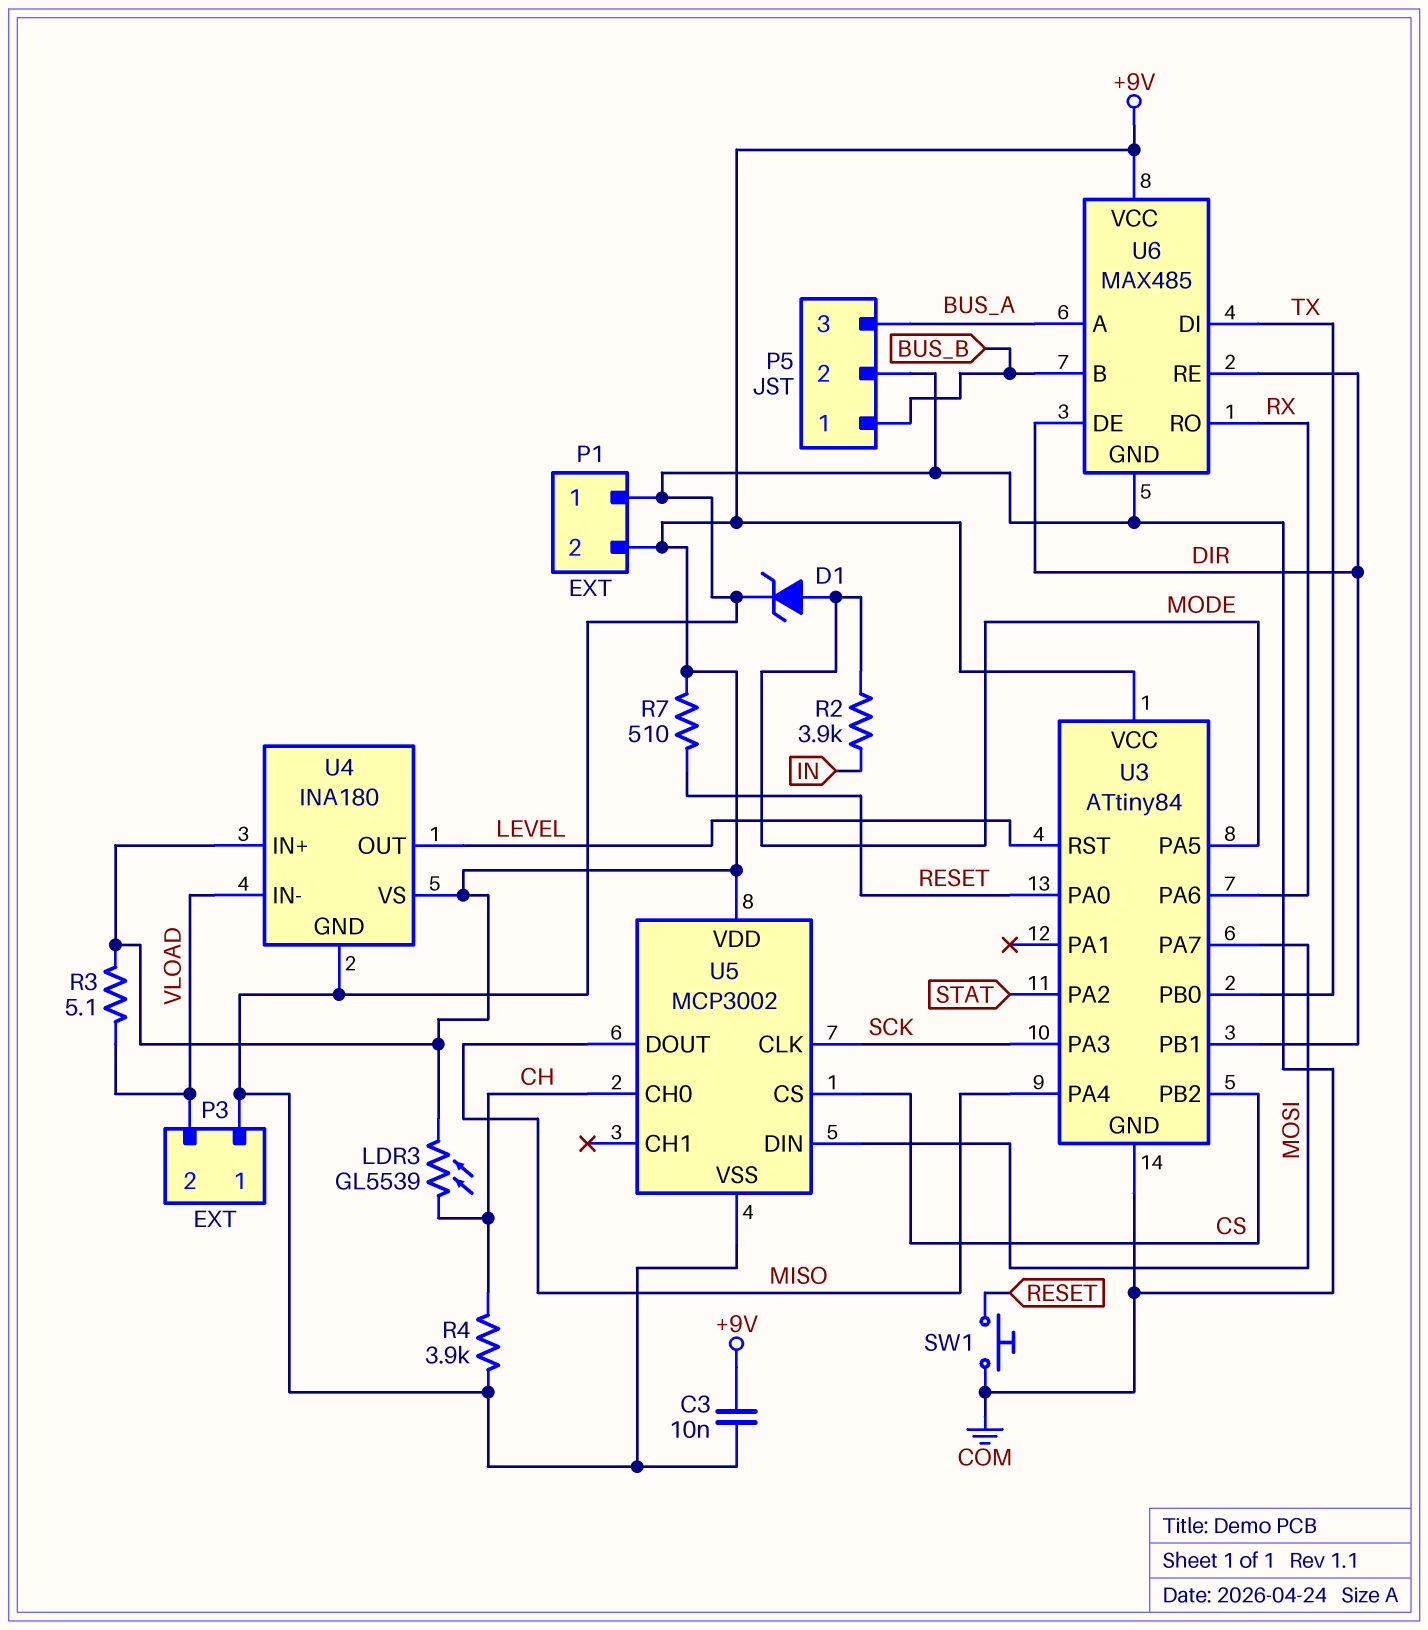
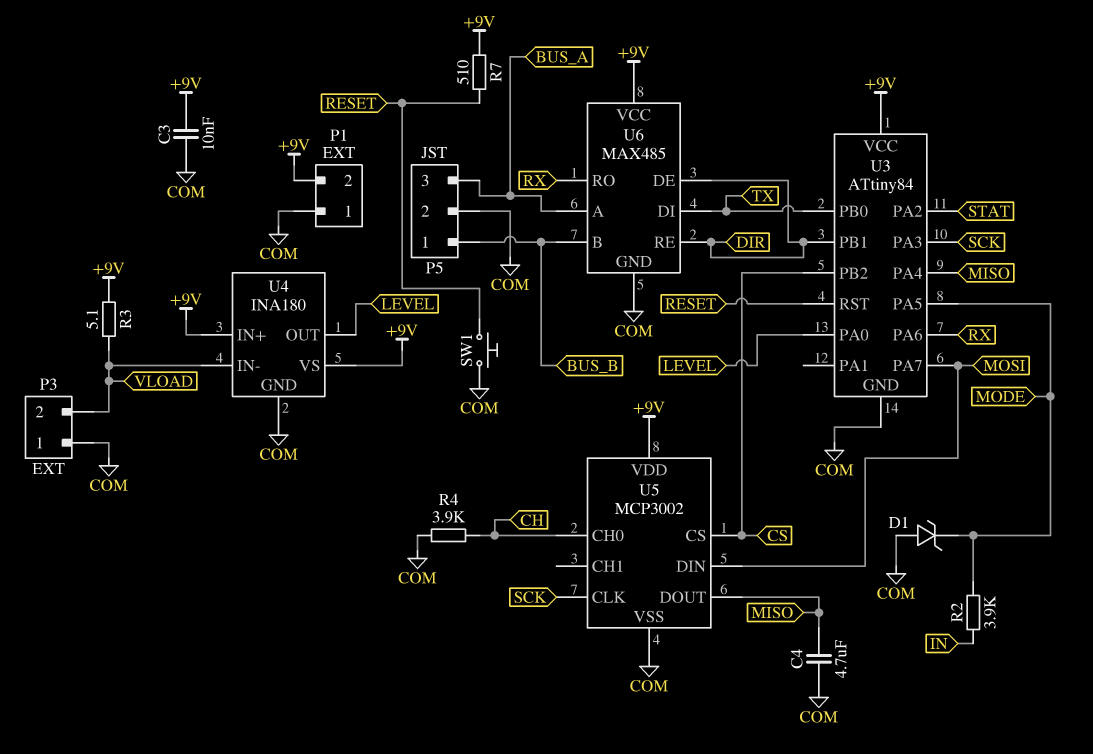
C4: none -> 4.7uF (COM, MISO)
D1: zener (A MODE, K COM) -> zener (A COM, K MODE)
LDR3: GL5539 (+9V, CH) -> none
U3 pin PA0: RESET -> LEVEL
U3 pin RST: LEVEL -> RESET

